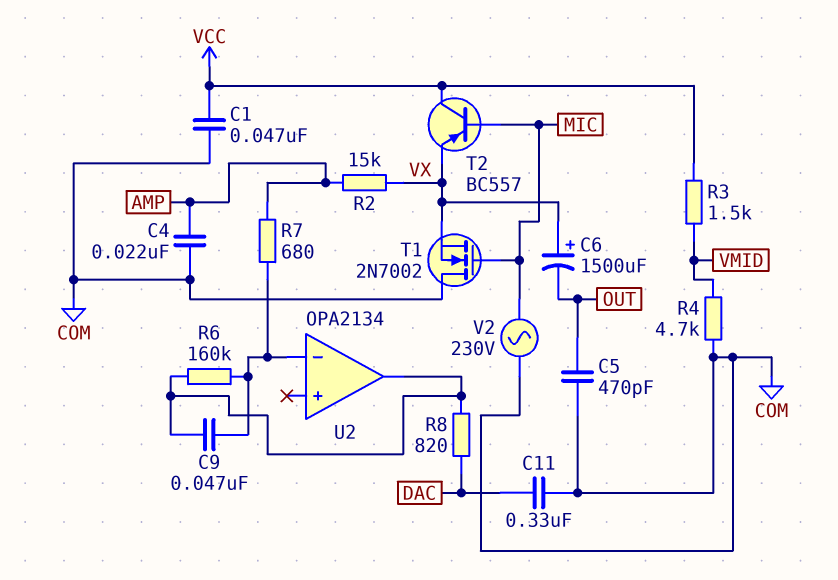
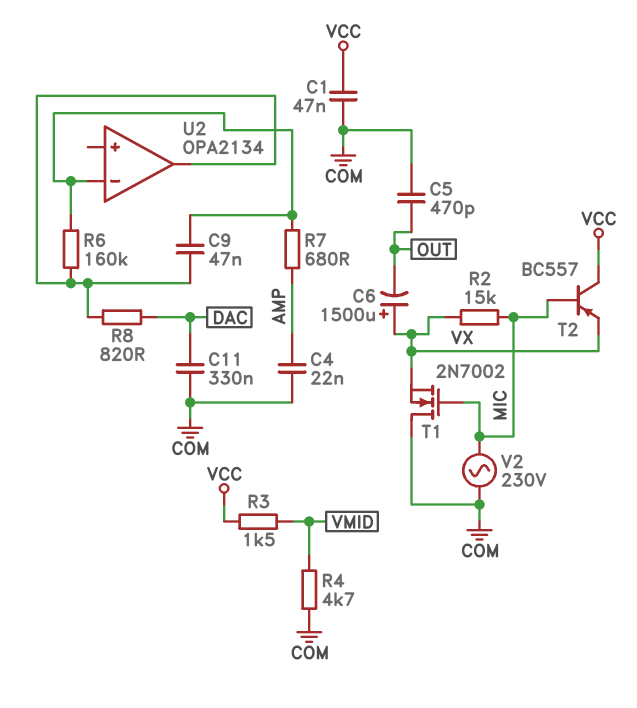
R2: 15k (AMP, VX) -> 15k (MIC, VX)

